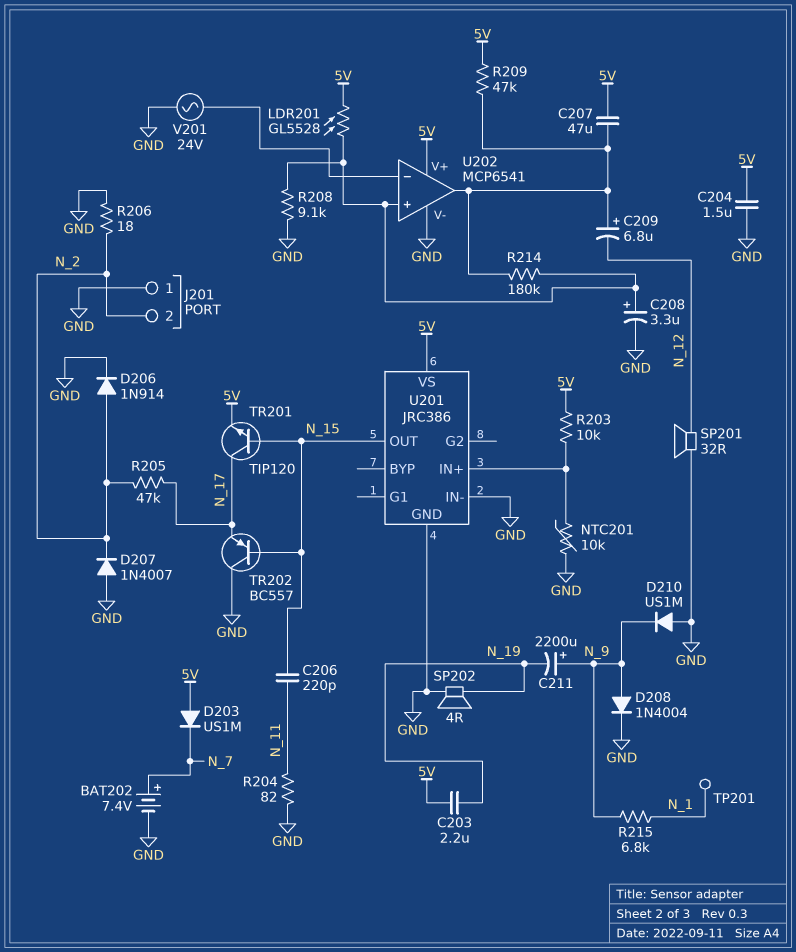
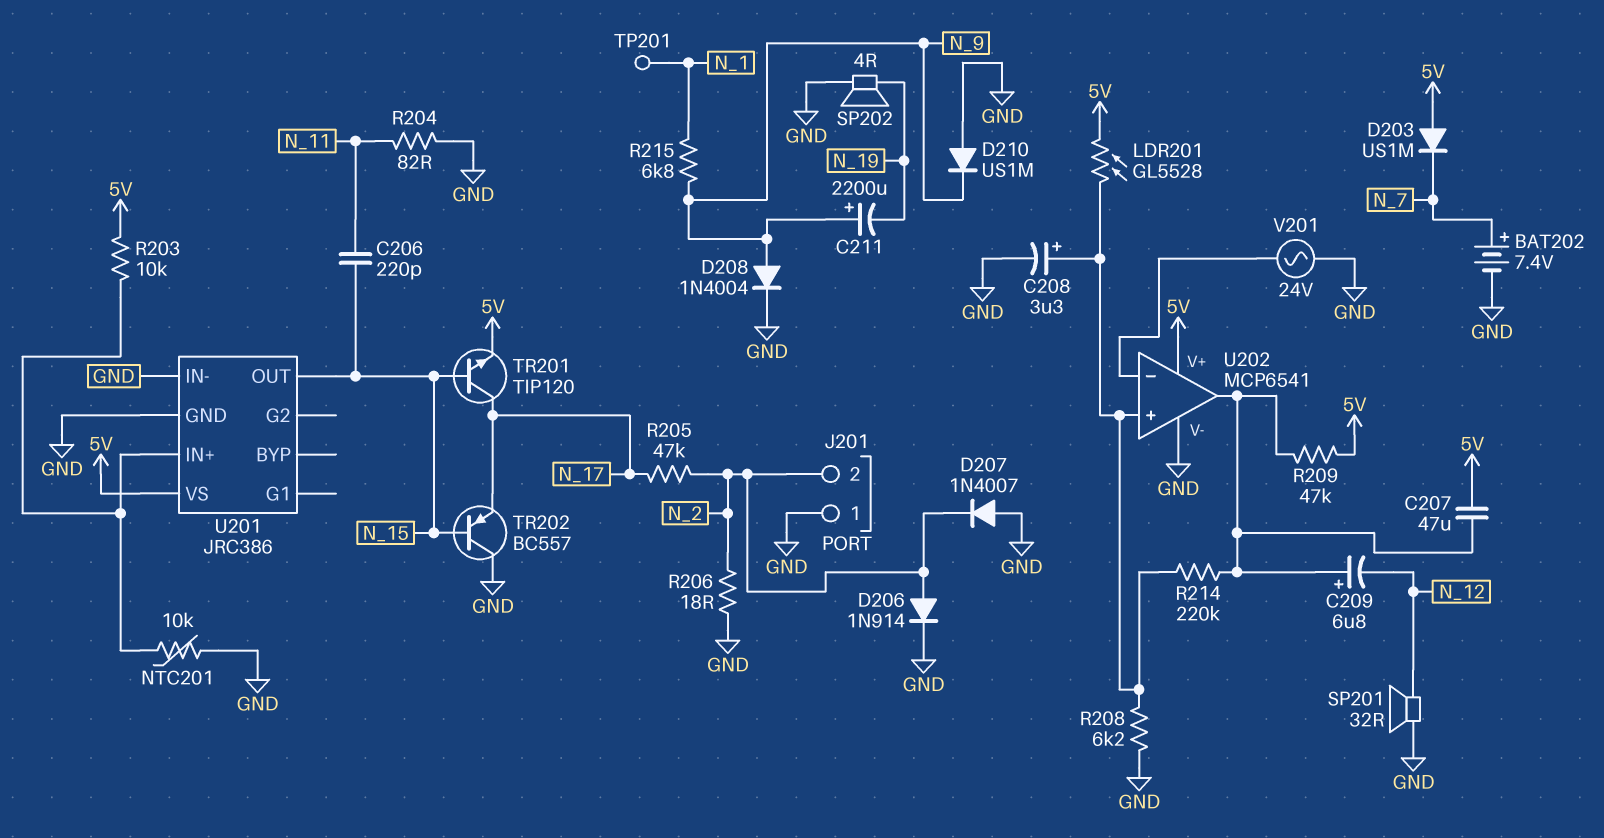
C203: 2.2uF (5V, N_19) -> none
C204: 1.5uF (5V, GND) -> none
R208: 9.1k (GND, U202/in+) -> 6.2k (GND, U202/in+)
R214: 180k (U202/in+, U202/out) -> 220k (U202/in+, U202/out)

